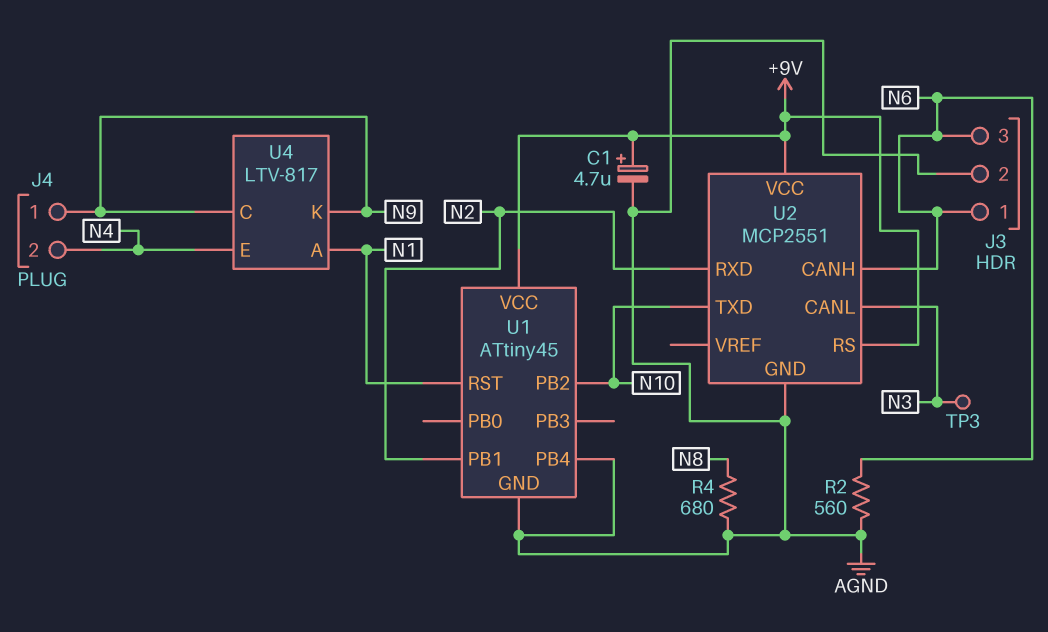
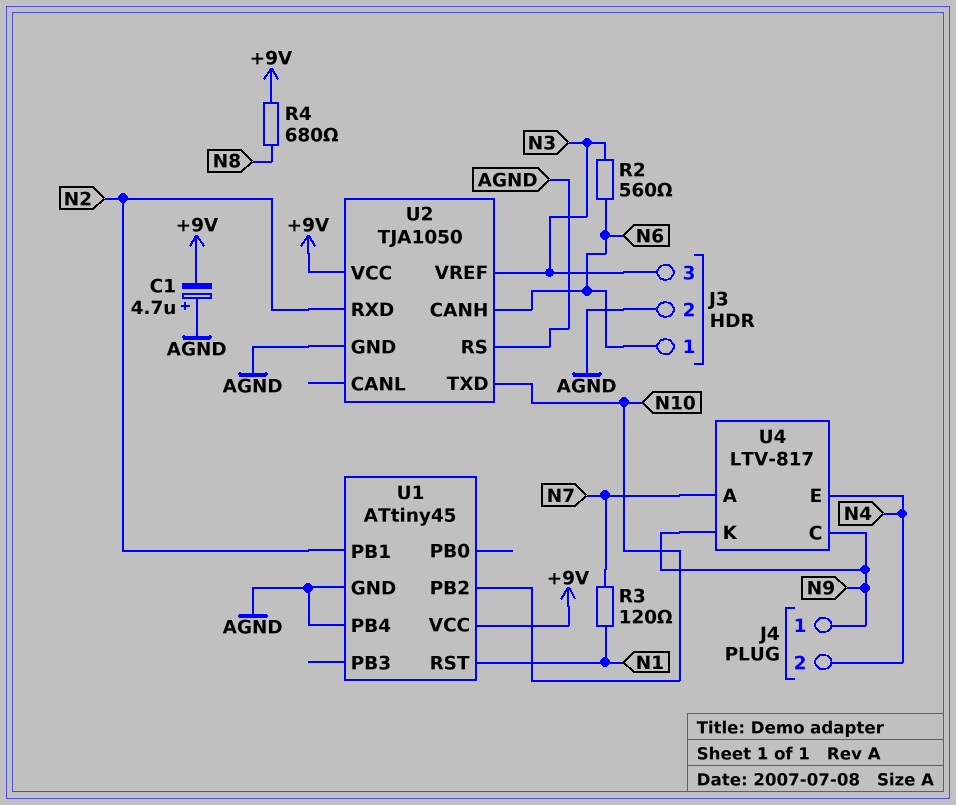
C1: 4.7uF (plus +9V, minus AGND) -> 4.7uF (plus AGND, minus +9V)
J3 pin 3: N6 -> N3
R2: 560 (AGND, N6) -> 560 (N3, N6)
R3: none -> 120 (N1, N7)
R4: 680 (AGND, N8) -> 680 (+9V, N8)
TP3: test point (N3) -> none
U2: MCP2551 -> TJA1050
U2 pin CANL: N3 -> none
U2 pin RS: +9V -> AGND
U2 pin VREF: none -> N3
U4 pin A: N1 -> N7

